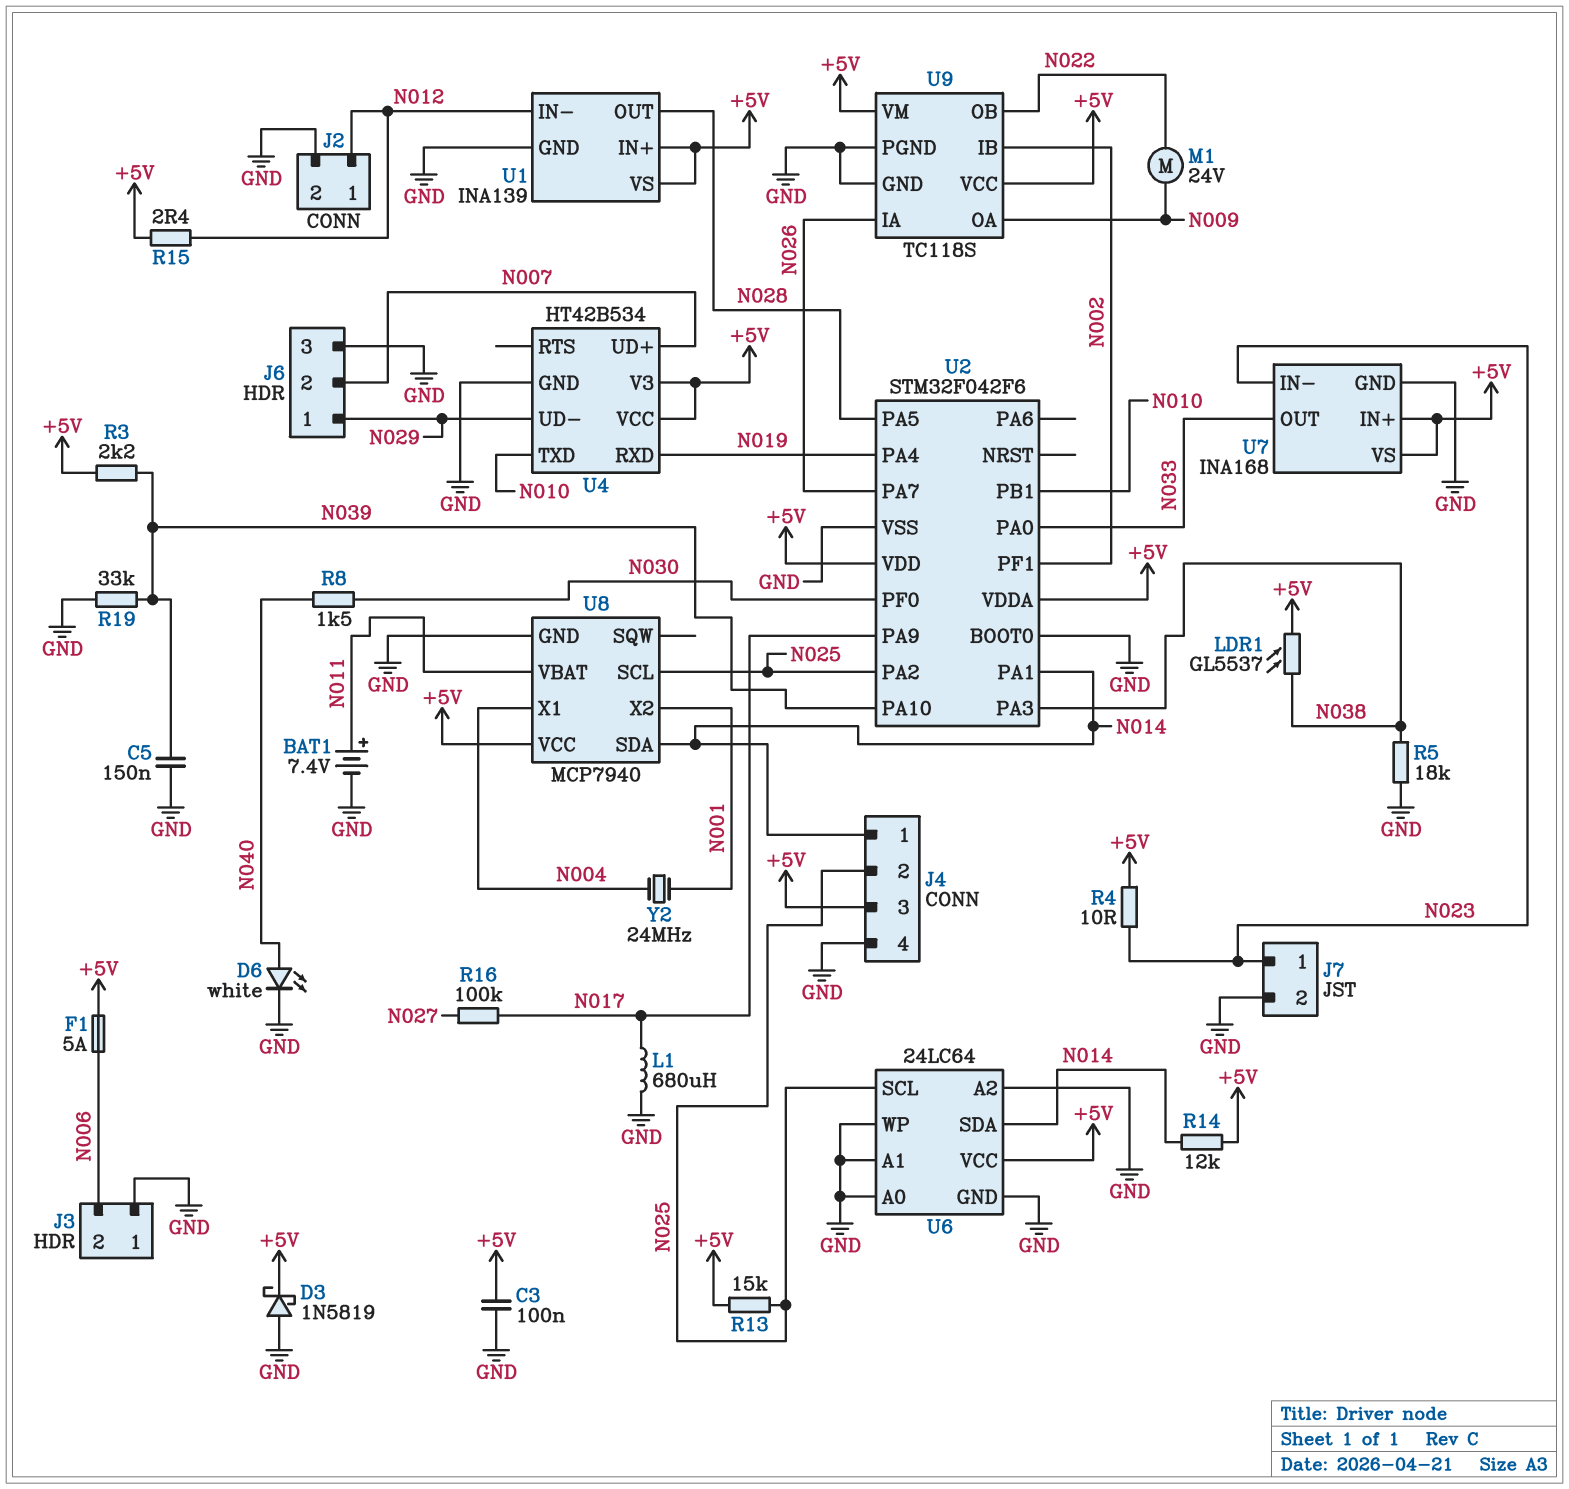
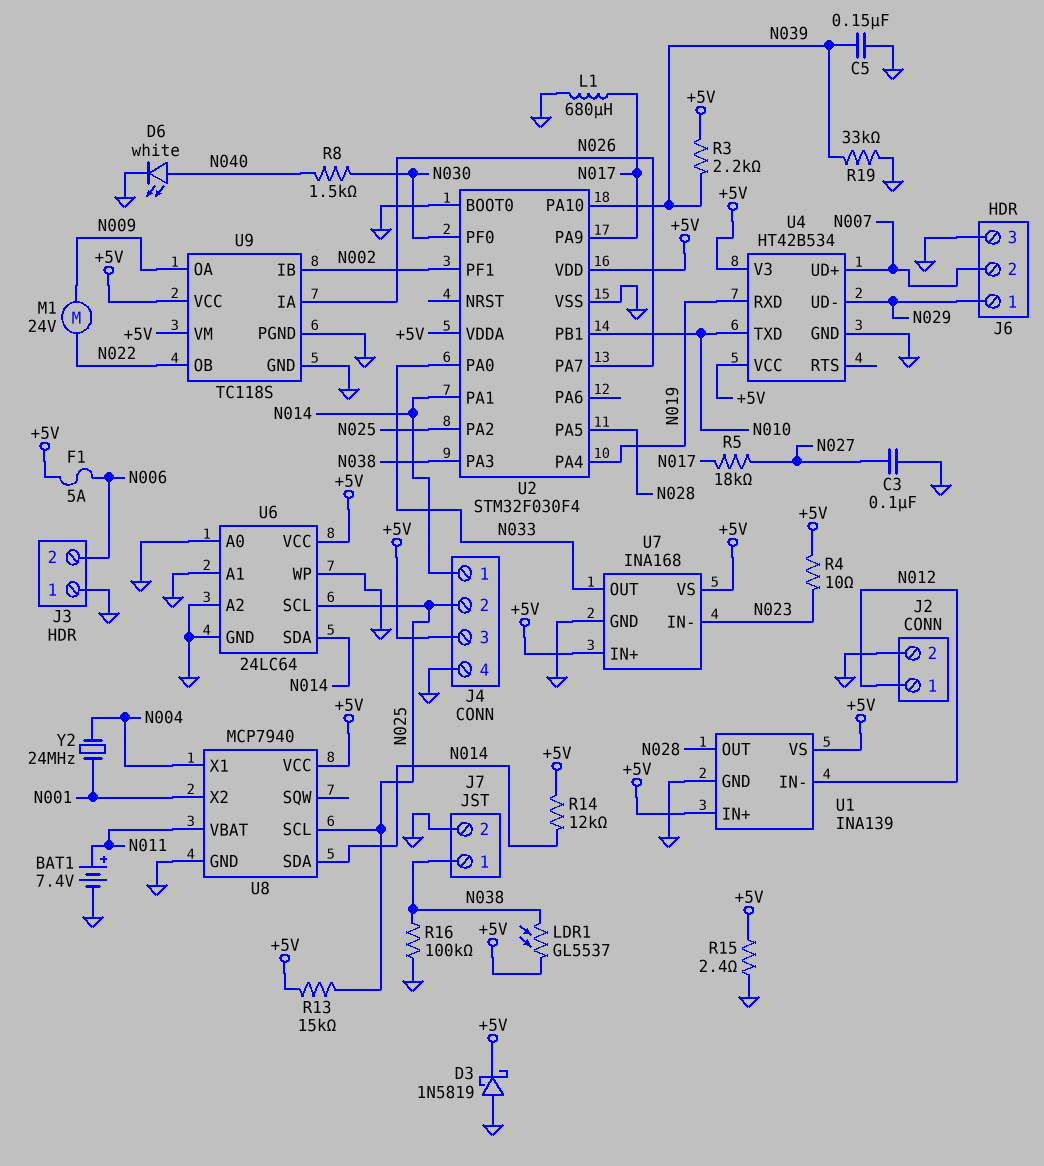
C3: 100nF (+5V, GND) -> 100nF (GND, N027)
J7 pin 1: N023 -> N038
R5: 18k (GND, N038) -> 18k (N017, N027)
R15: 2.4 (+5V, N012) -> 2.4 (+5V, GND)
R16: 100k (N017, N027) -> 100k (GND, N038)
U2: STM32F042F6 -> STM32F030F4

